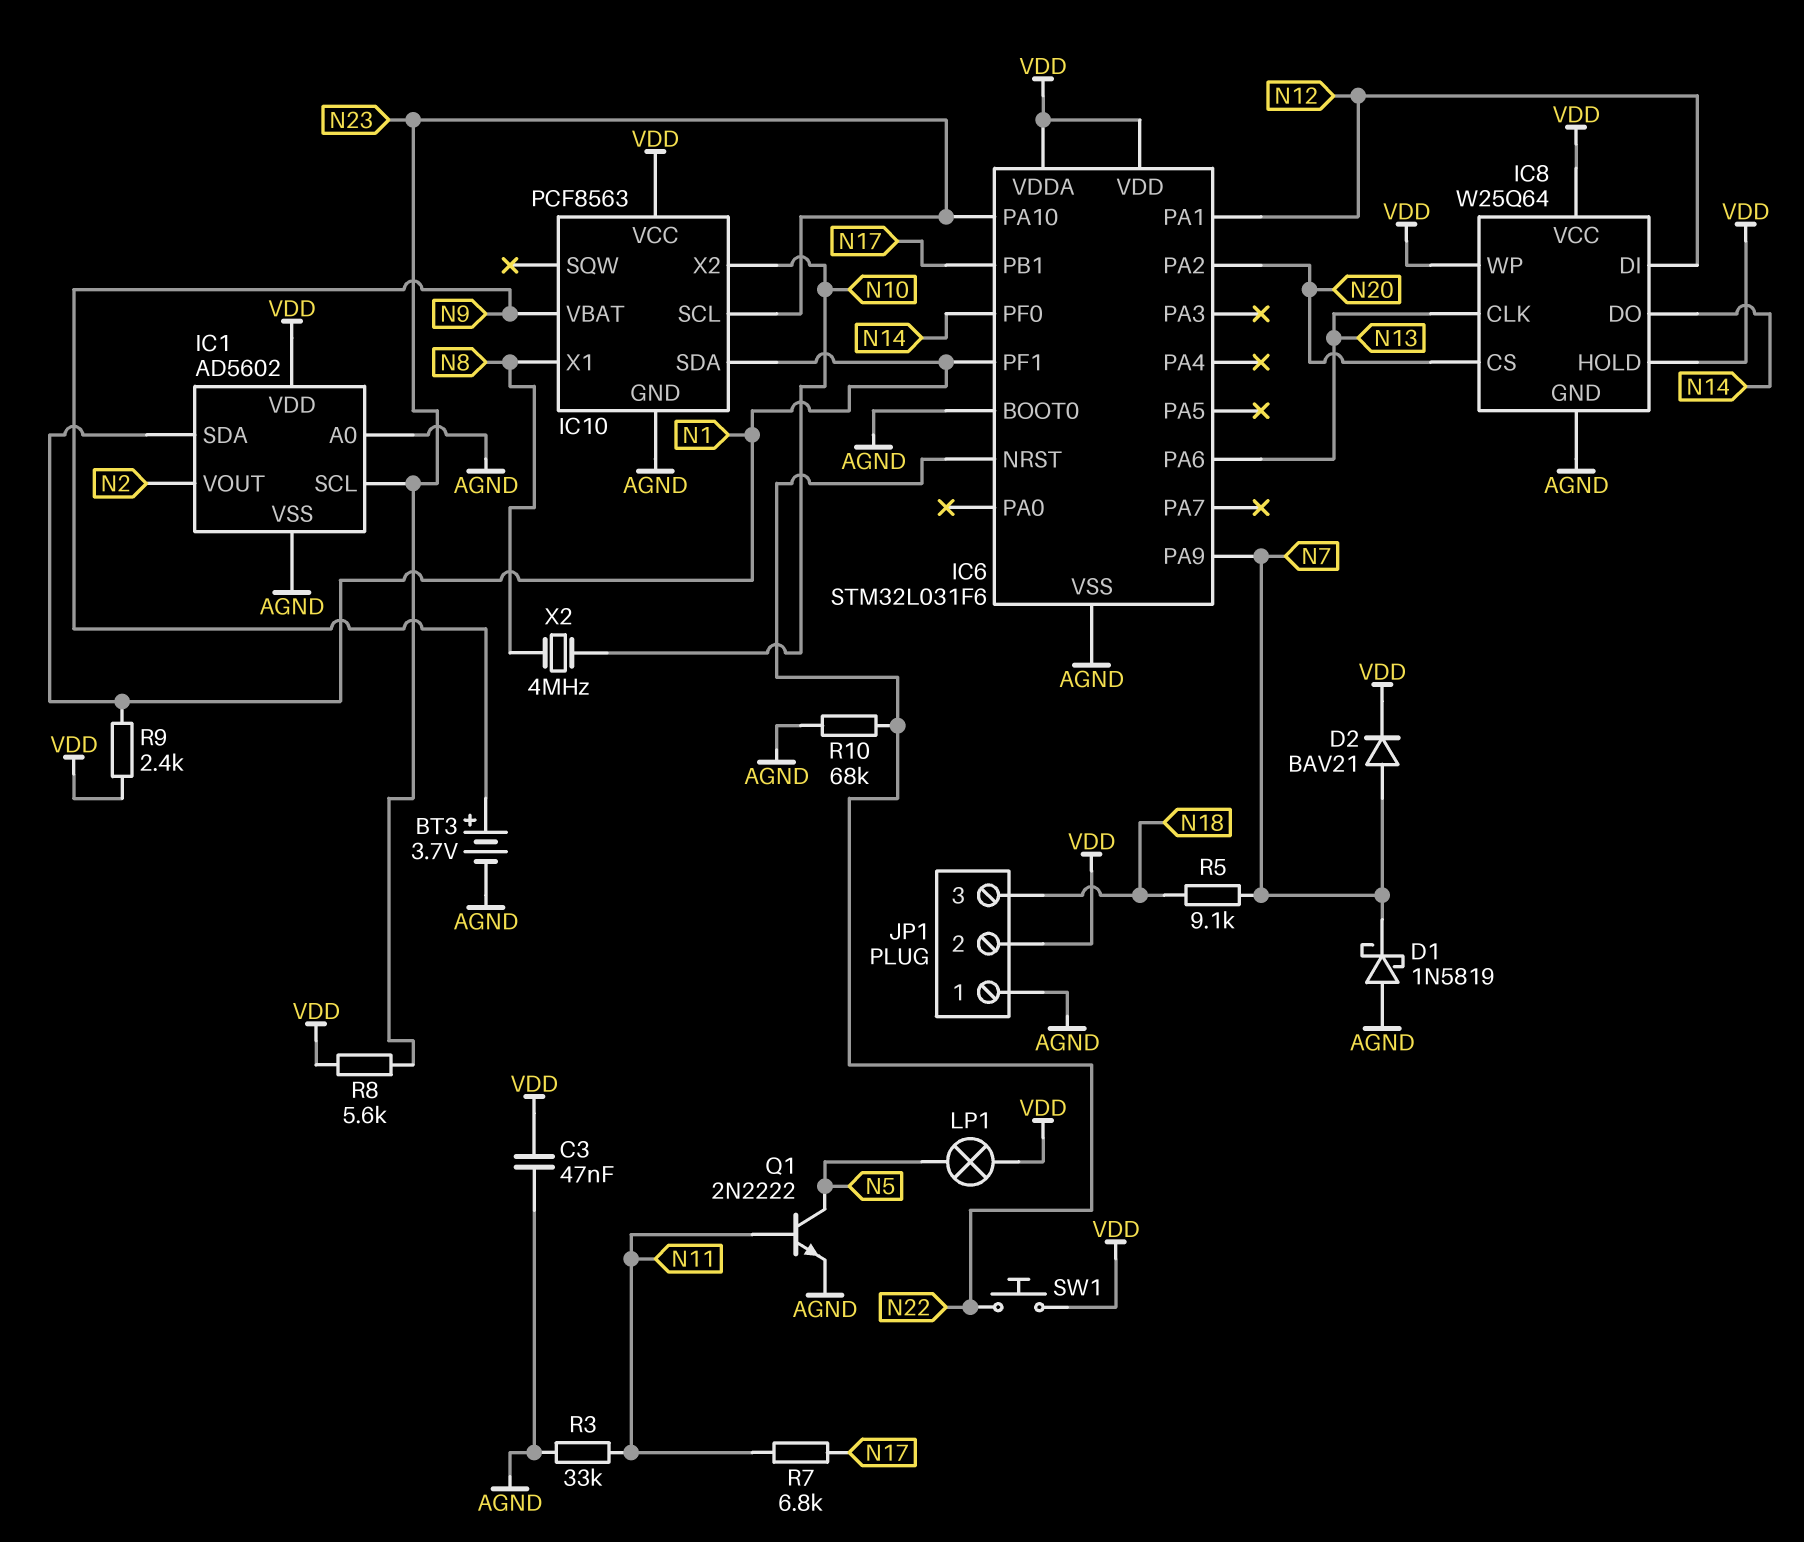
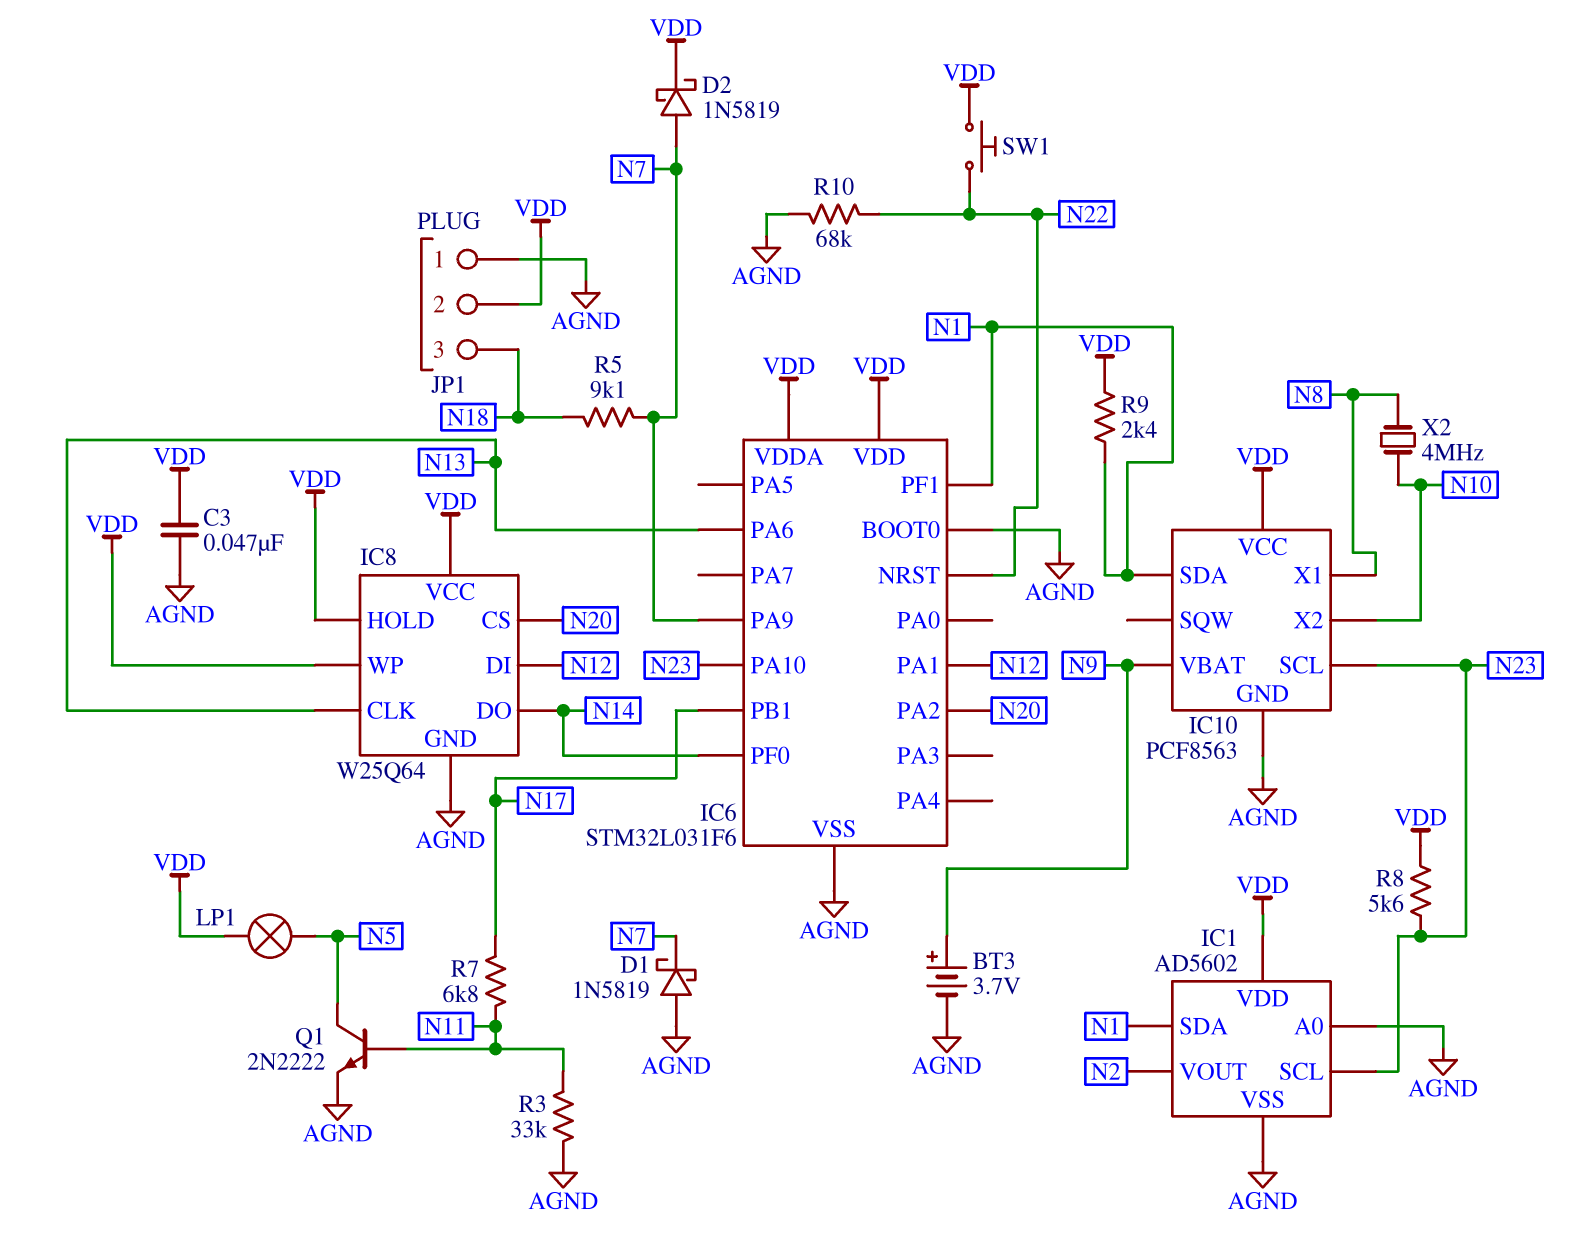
D2: diode BAV21 (A N7, K VDD) -> schottky 1N5819 (A N7, K VDD)

